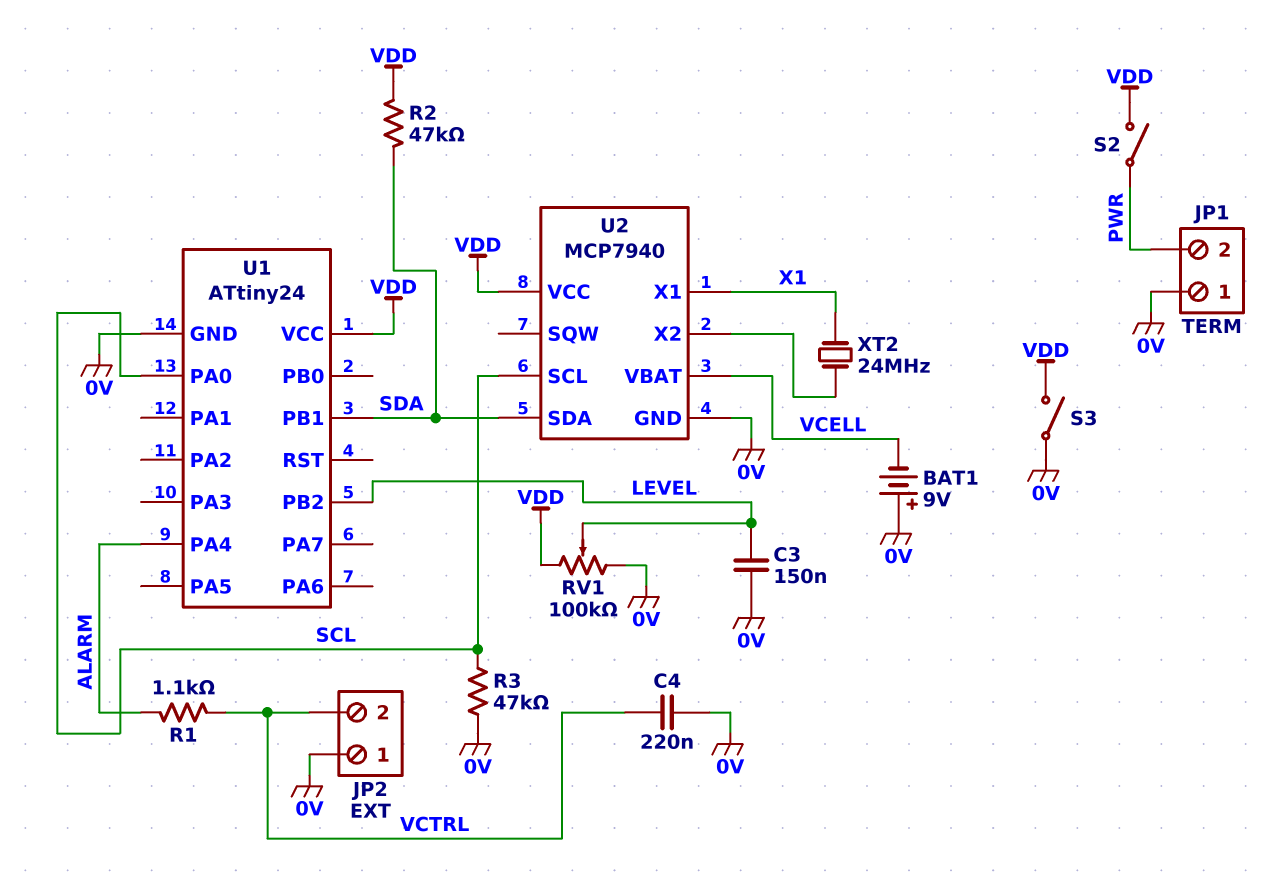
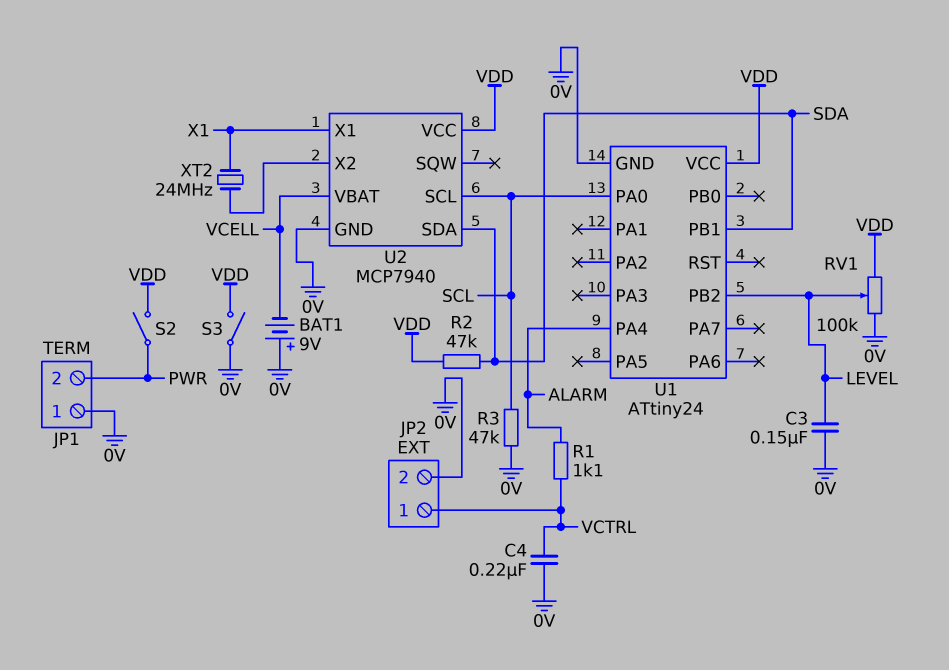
JP2 pin 1: 0V -> VCTRL
JP2 pin 2: VCTRL -> 0V

